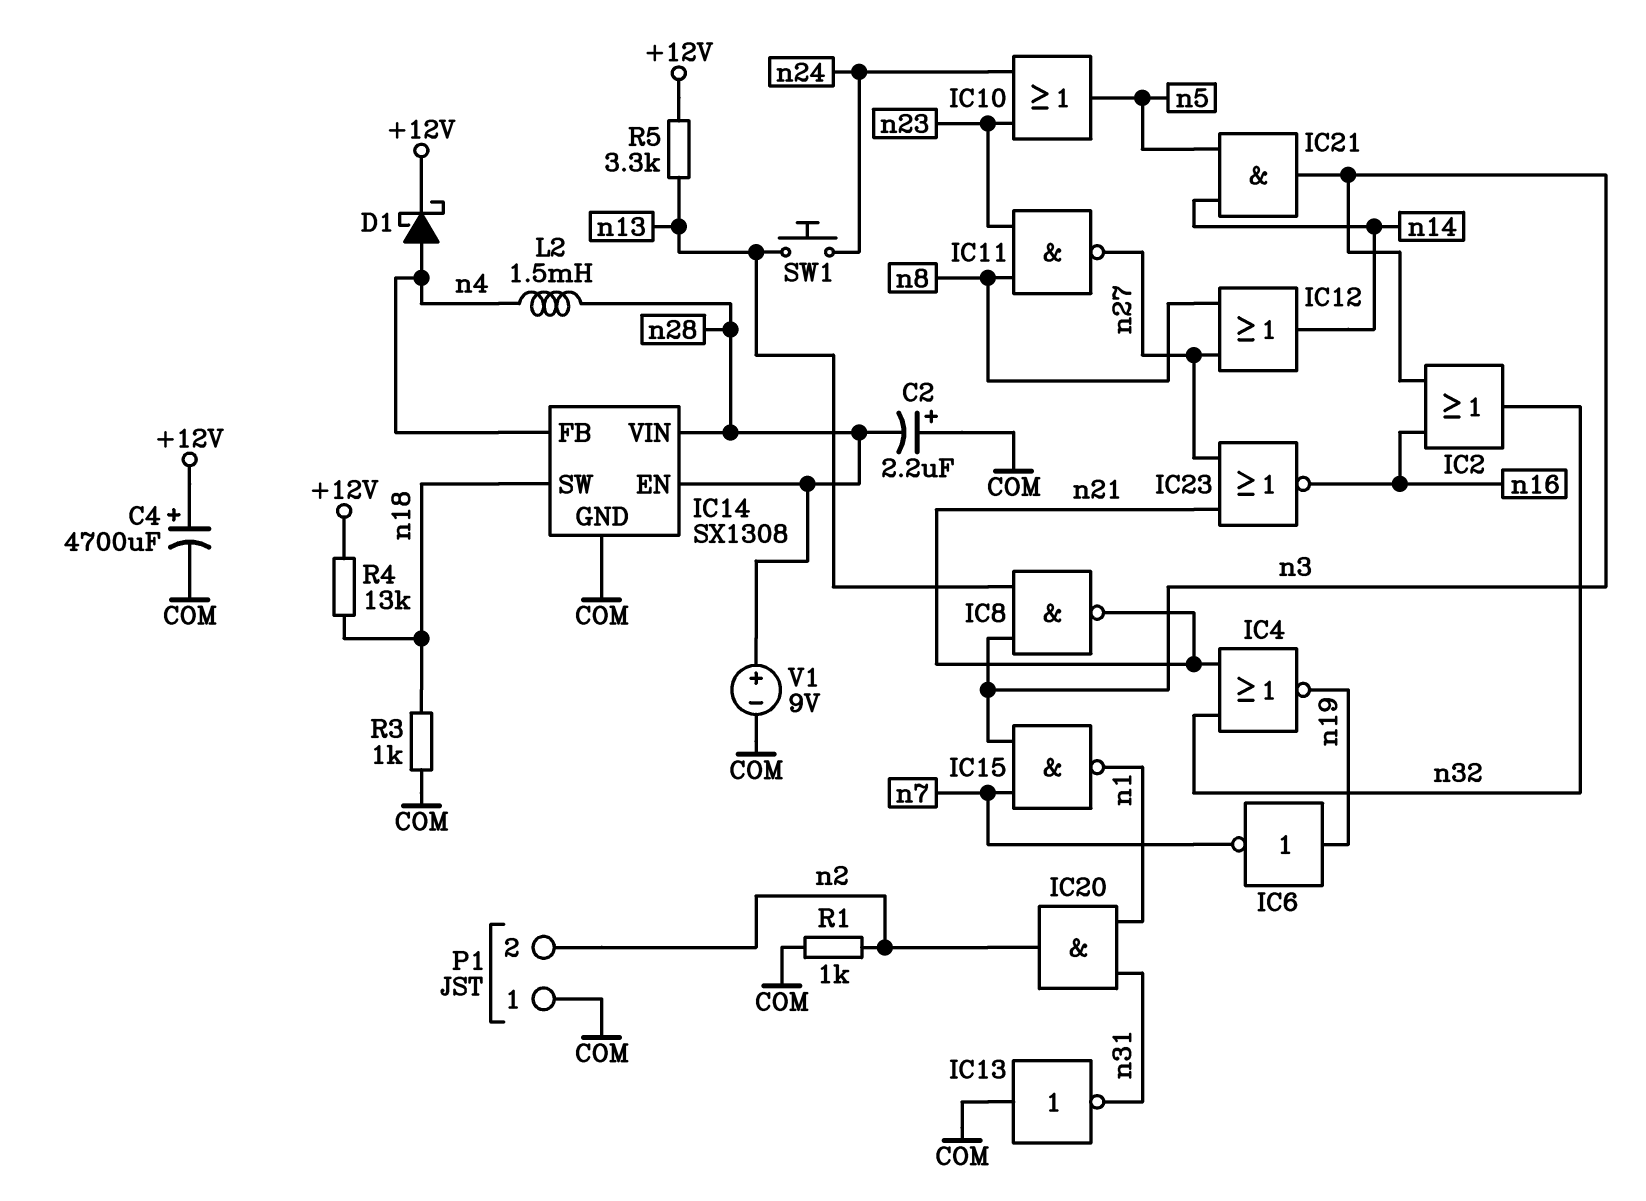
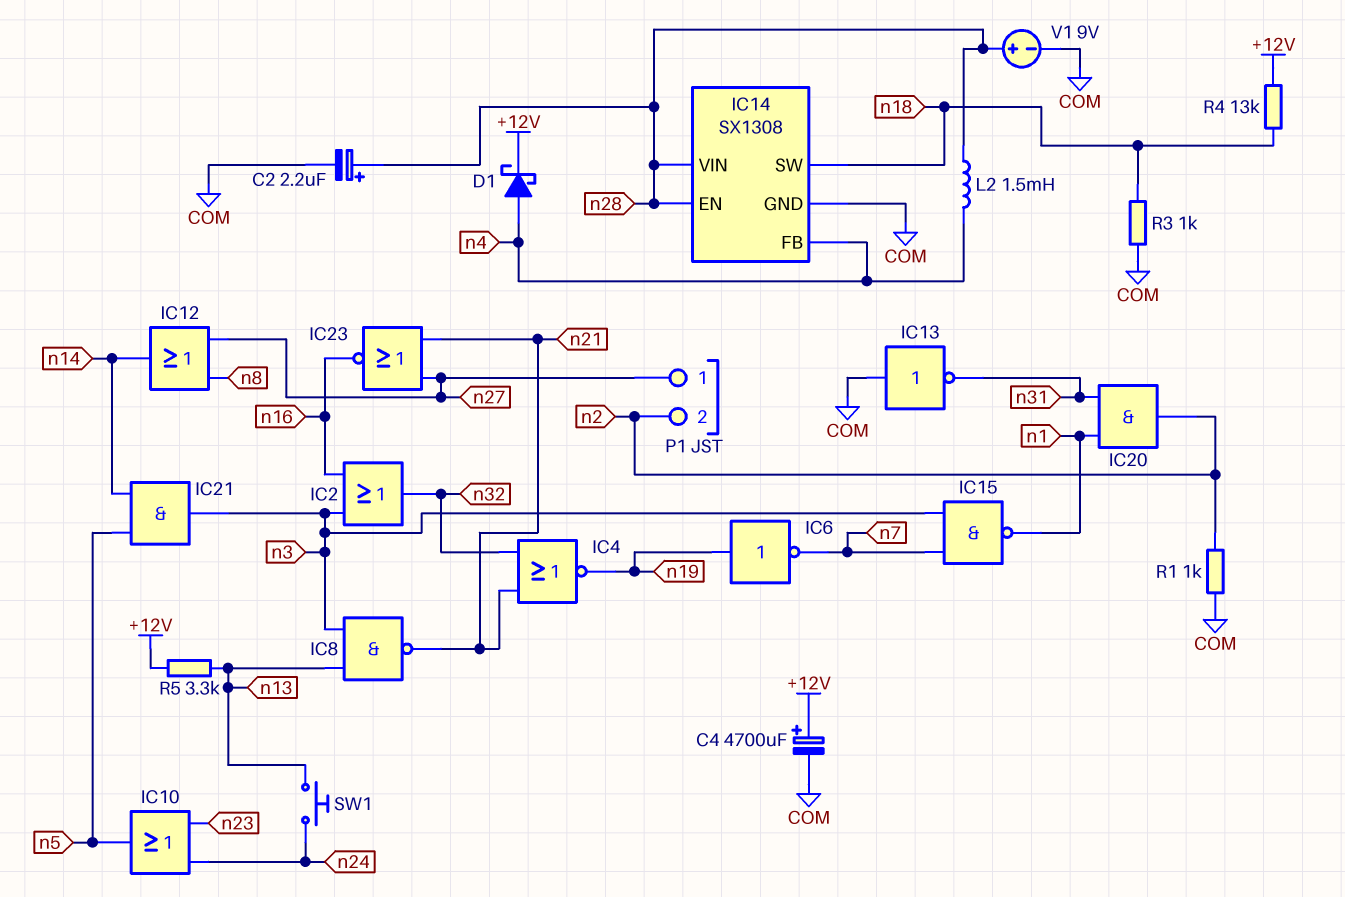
C2: 2.2uF (plus COM, minus n28) -> 2.2uF (plus n28, minus COM)
IC11: NAND (in n8, in n23, out n27) -> none
P1 pin 1: COM -> n27

